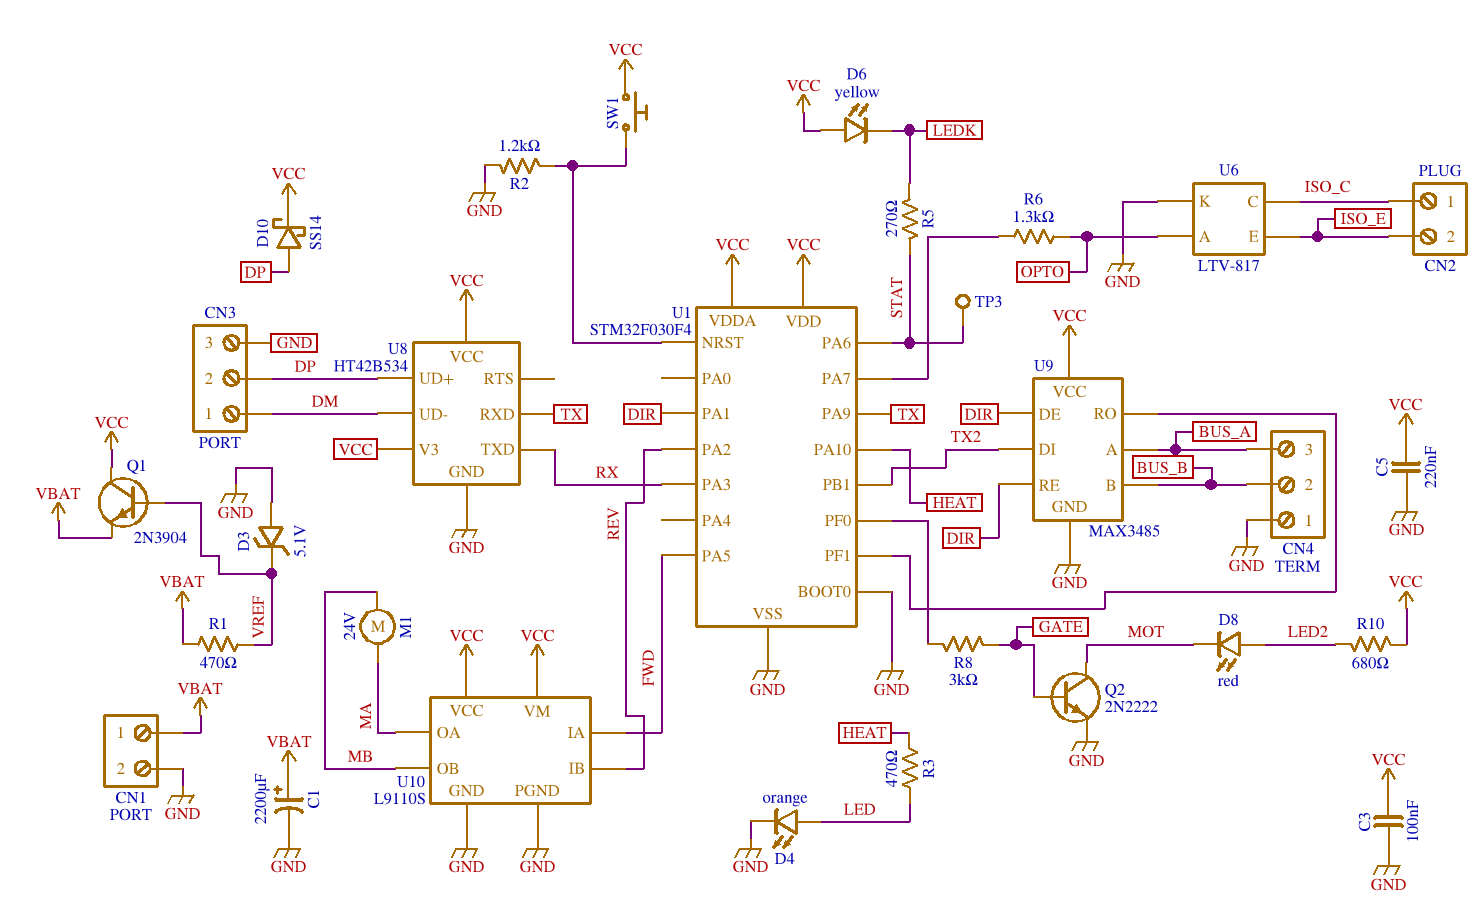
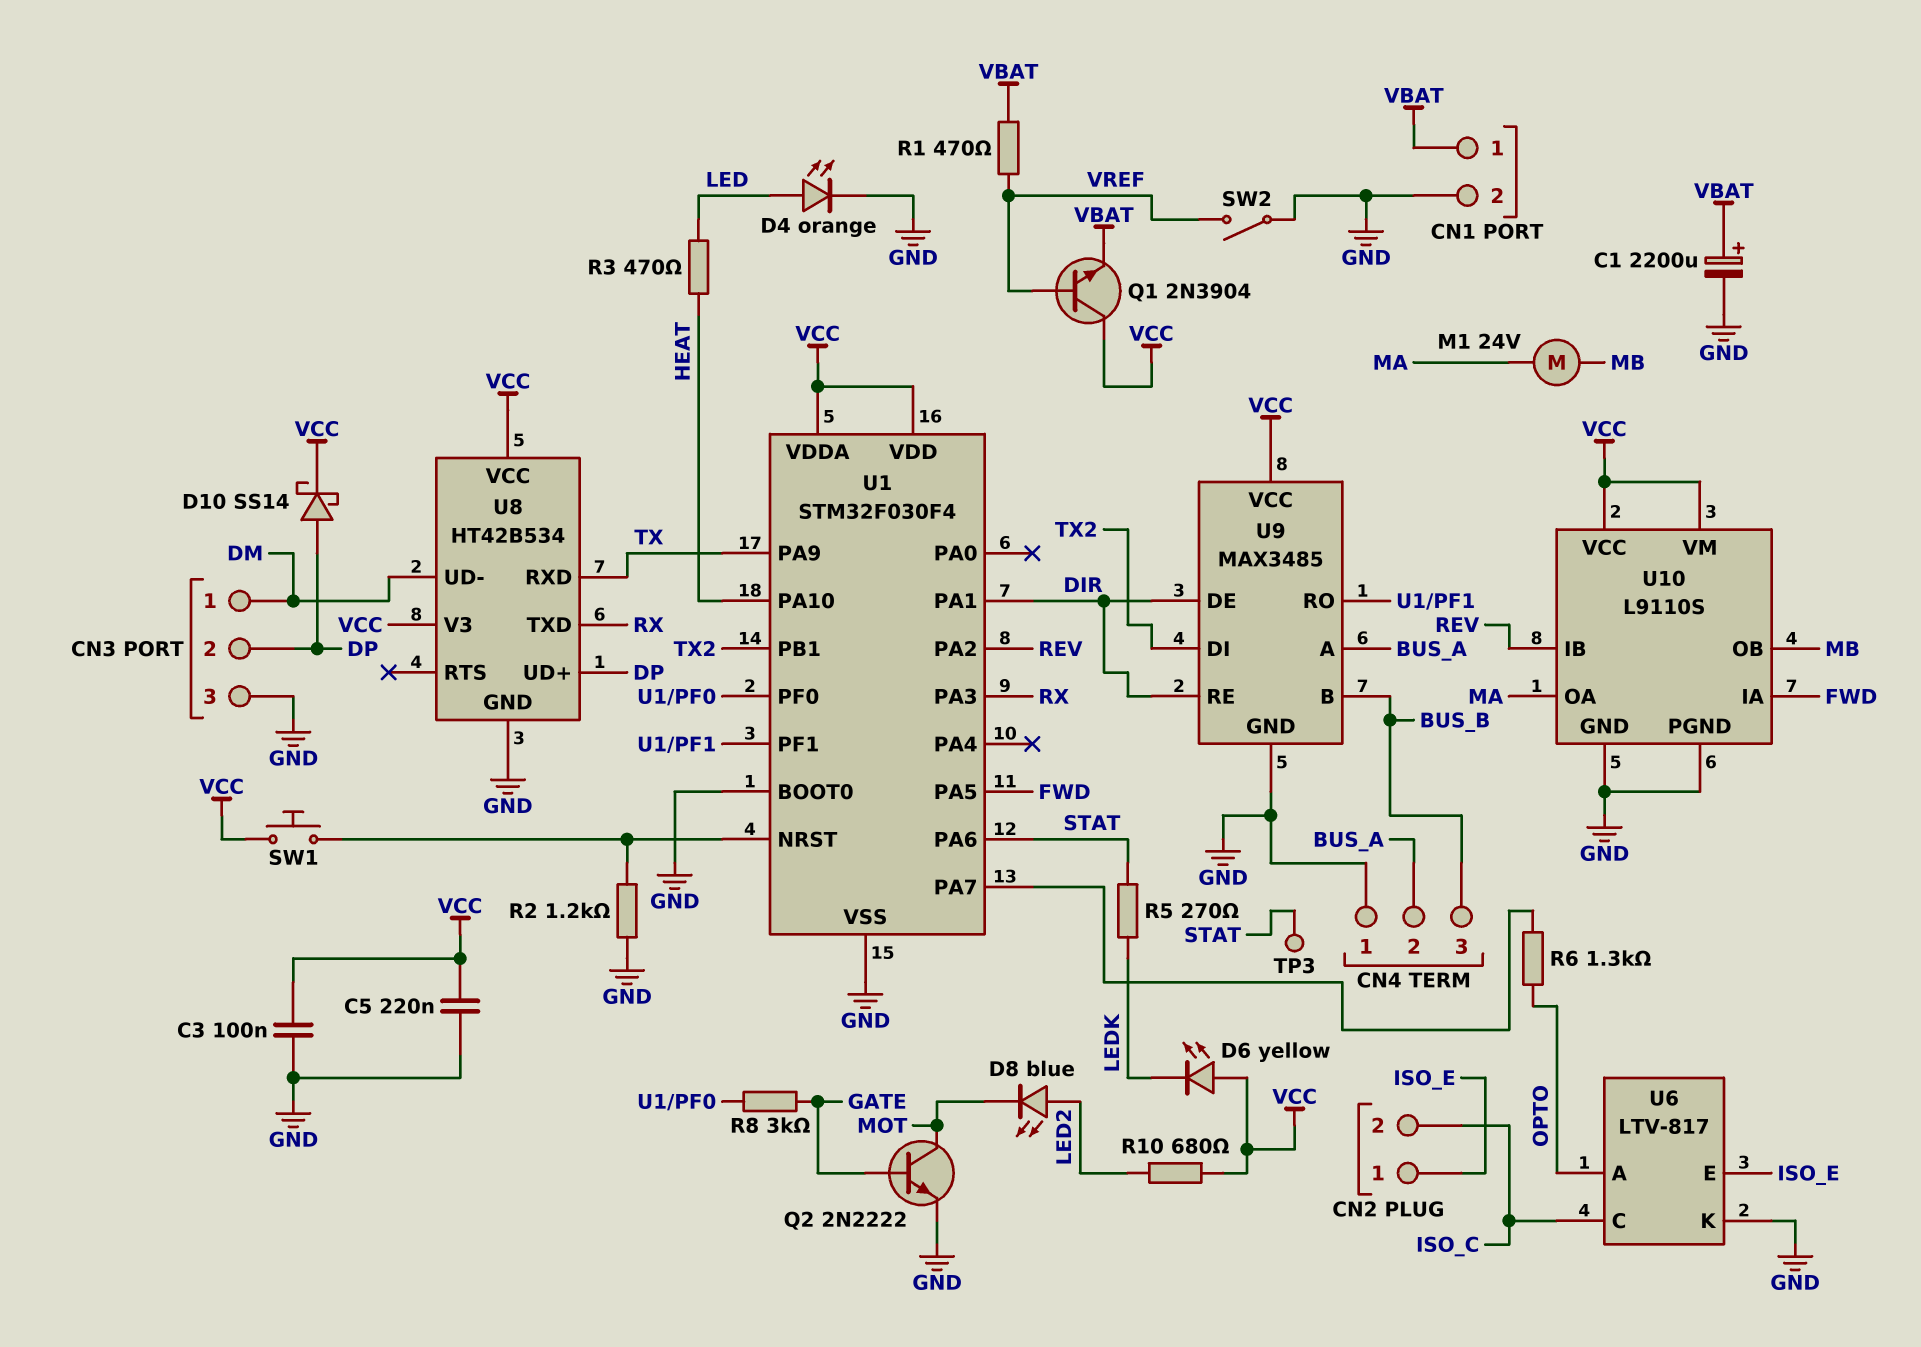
CN2 pin 1: ISO_C -> ISO_E
CN2 pin 2: ISO_E -> ISO_C
CN4 pin 2: BUS_B -> BUS_A
CN4 pin 3: BUS_A -> BUS_B
D3: zener 5.1V (A GND, K VREF) -> none
D8: LED red (A LED2, K MOT) -> LED blue (A LED2, K MOT)
SW2: none -> switch (GND, VREF)

